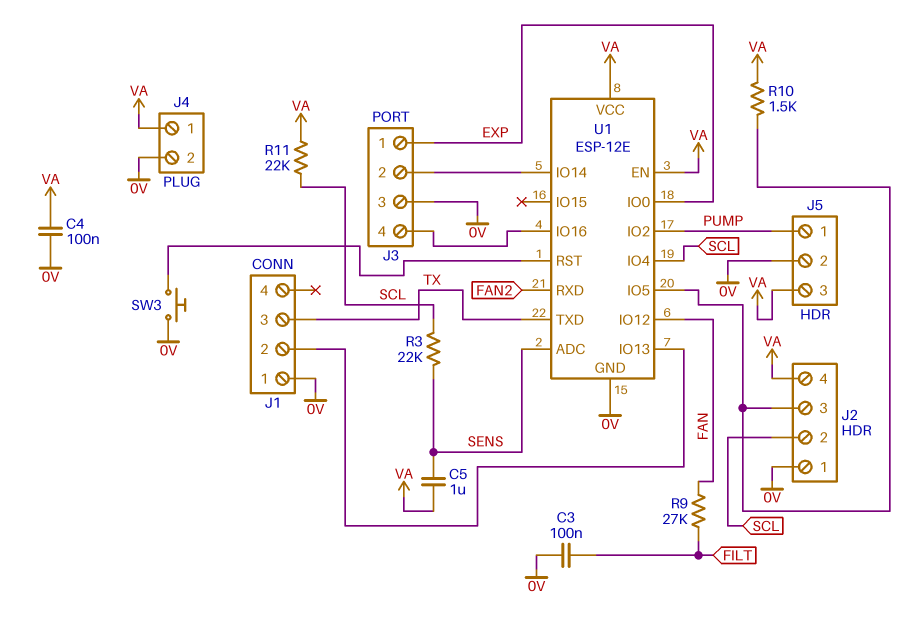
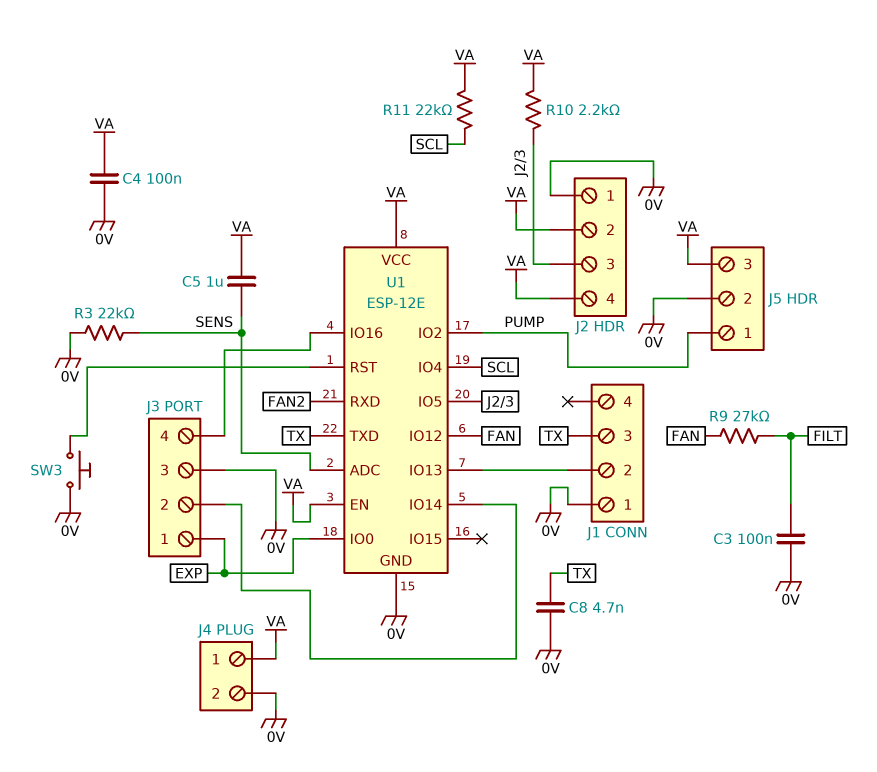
C8: none -> 4.7nF (0V, TX)
J2 pin 2: SCL -> VA
R3: 22k (SCL, SENS) -> 22k (0V, SENS)
R10: 1.5k (J2/3, VA) -> 2.2k (J2/3, VA)

